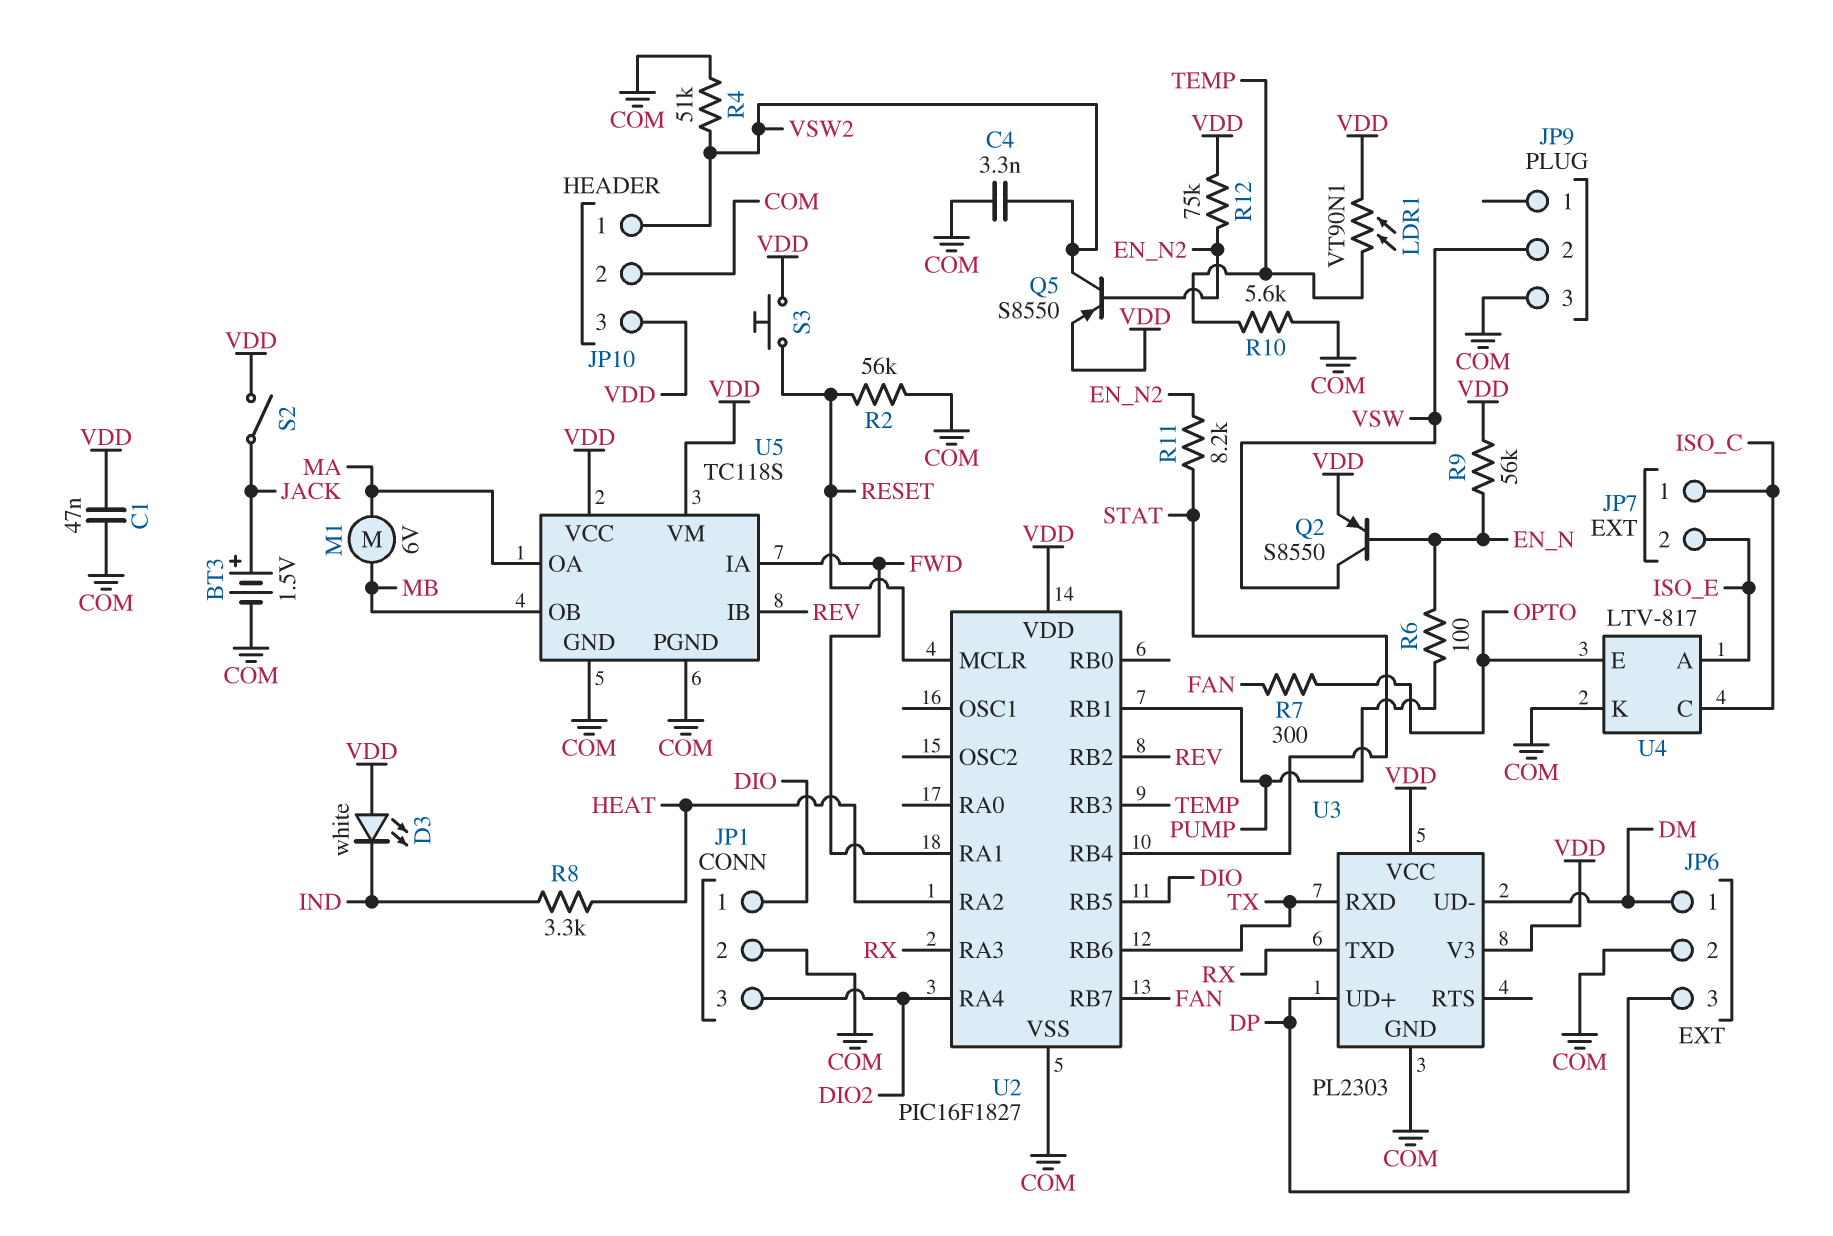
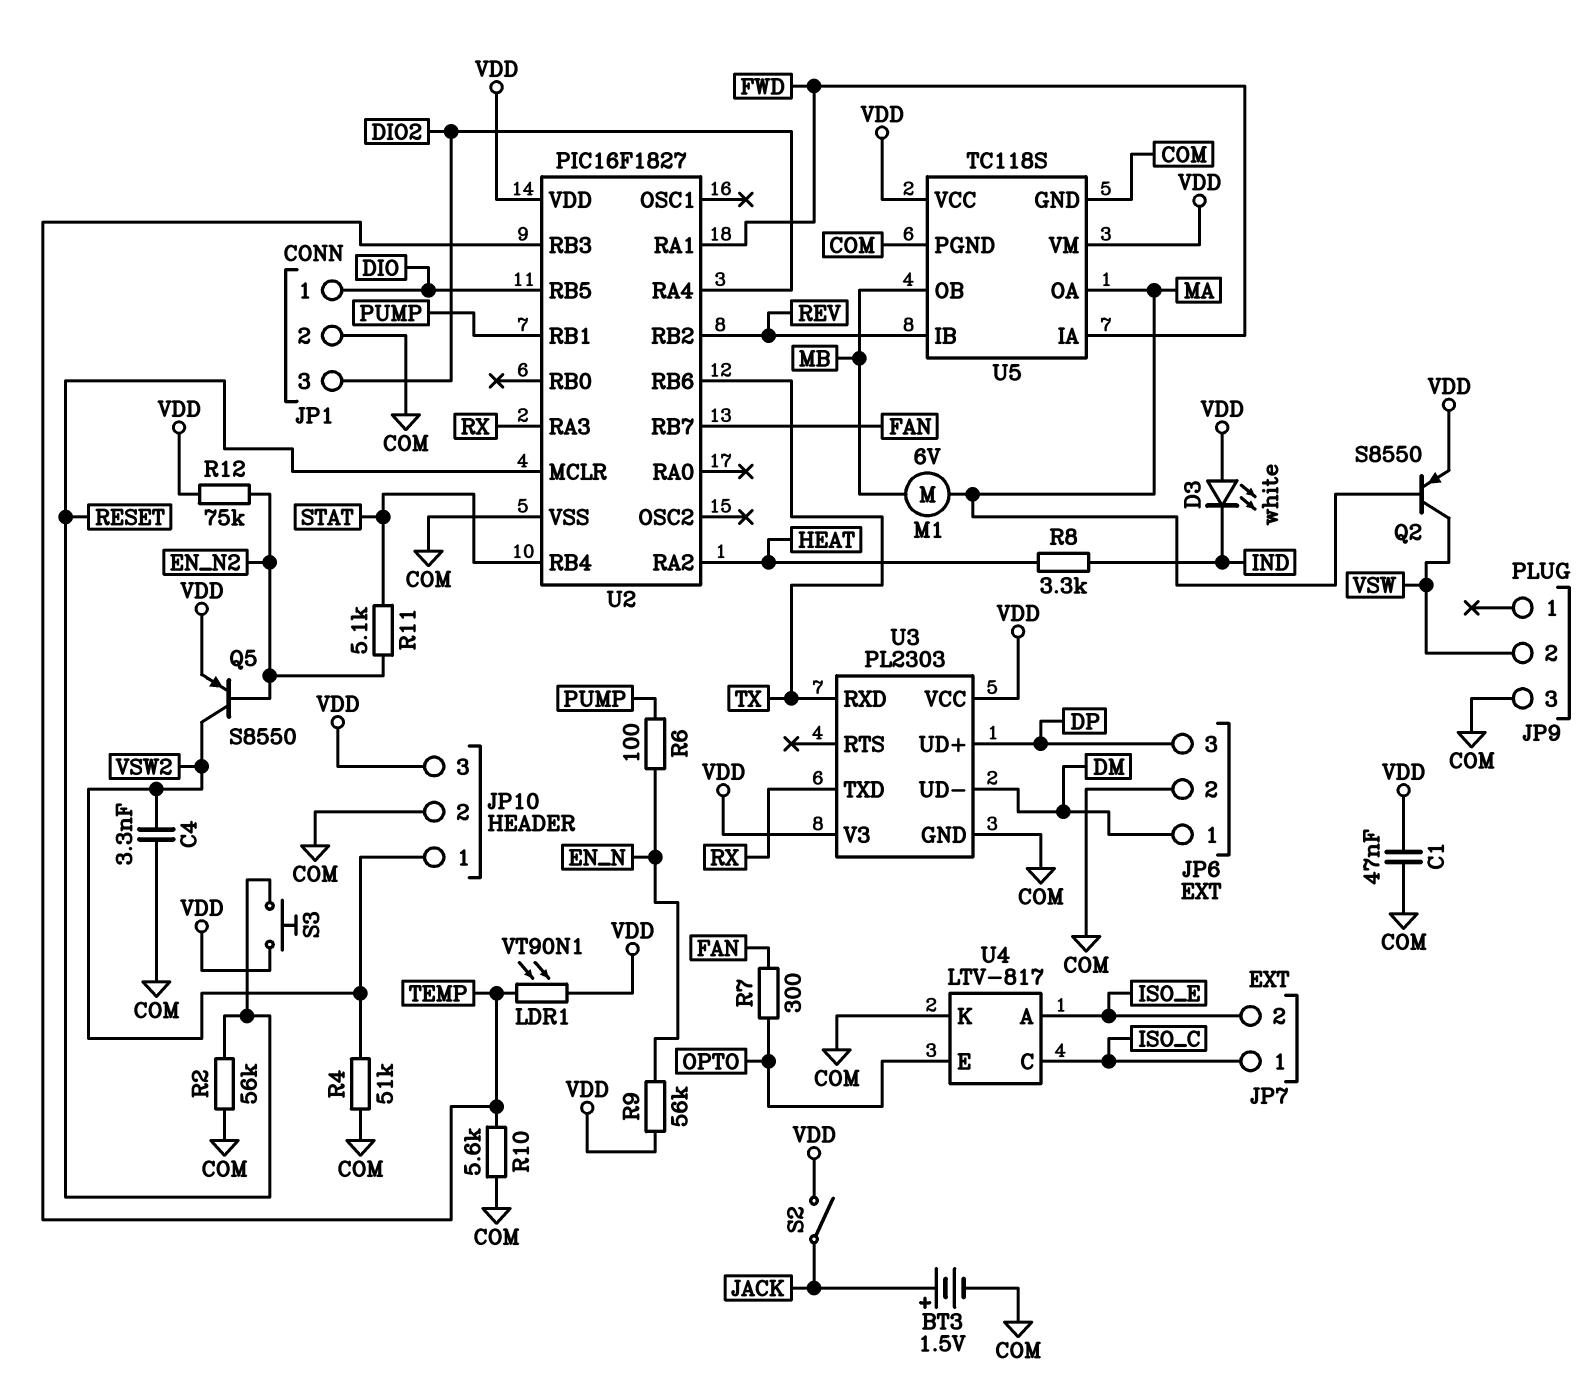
Q2: PNP S8550 (B EN_N, C VSW, E VDD) -> PNP S8550 (B MA, C VSW, E VDD)
R11: 8.2k (EN_N2, STAT) -> 5.1k (EN_N2, STAT)

